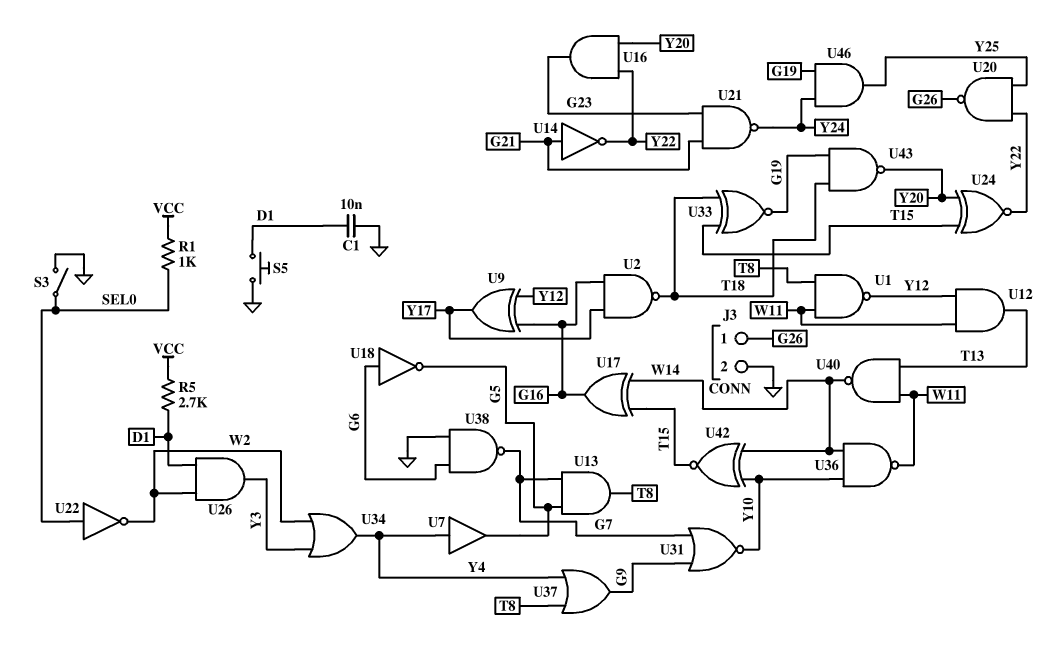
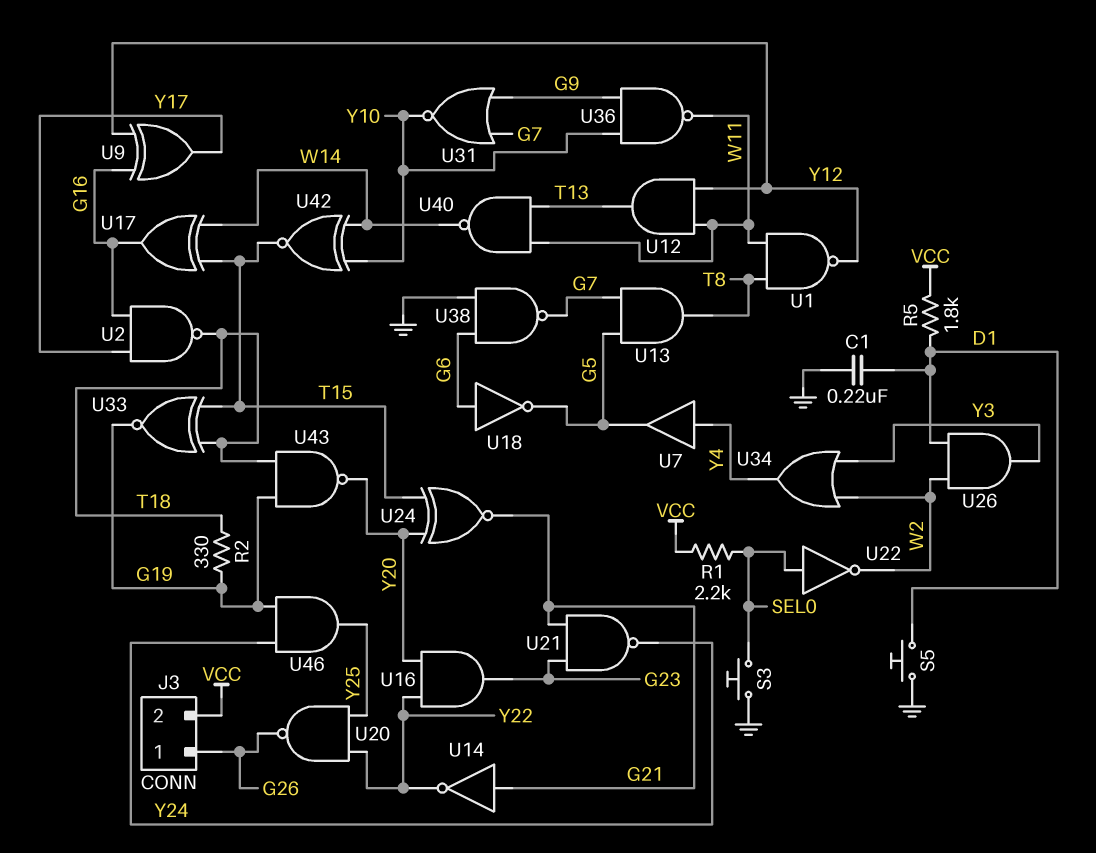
C1: 10nF (D1, GND) -> 220nF (D1, GND)
J3 pin 2: GND -> VCC
R1: 1k (SEL0, VCC) -> 2.2k (SEL0, VCC)
R2: none -> 330 (G19, T18)
R5: 2.7k (D1, VCC) -> 1.8k (D1, VCC)
S3: switch (GND, SEL0) -> button (GND, SEL0)
U24: XNOR (in T15, in Y20, out Y22) -> XNOR (in T15, in Y20, out G21)
U36: NAND (in W14, in Y10, out W11) -> NAND (in G9, in Y10, out W11)
U37: OR (in T8, in Y4, out G9) -> none

